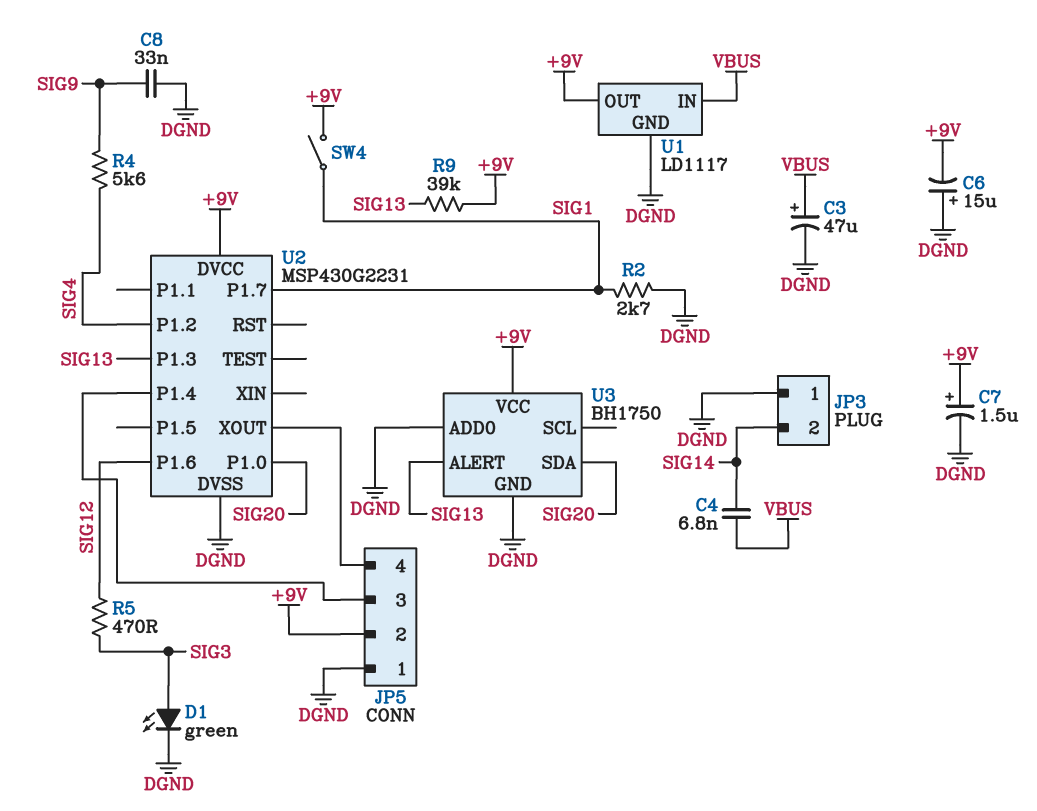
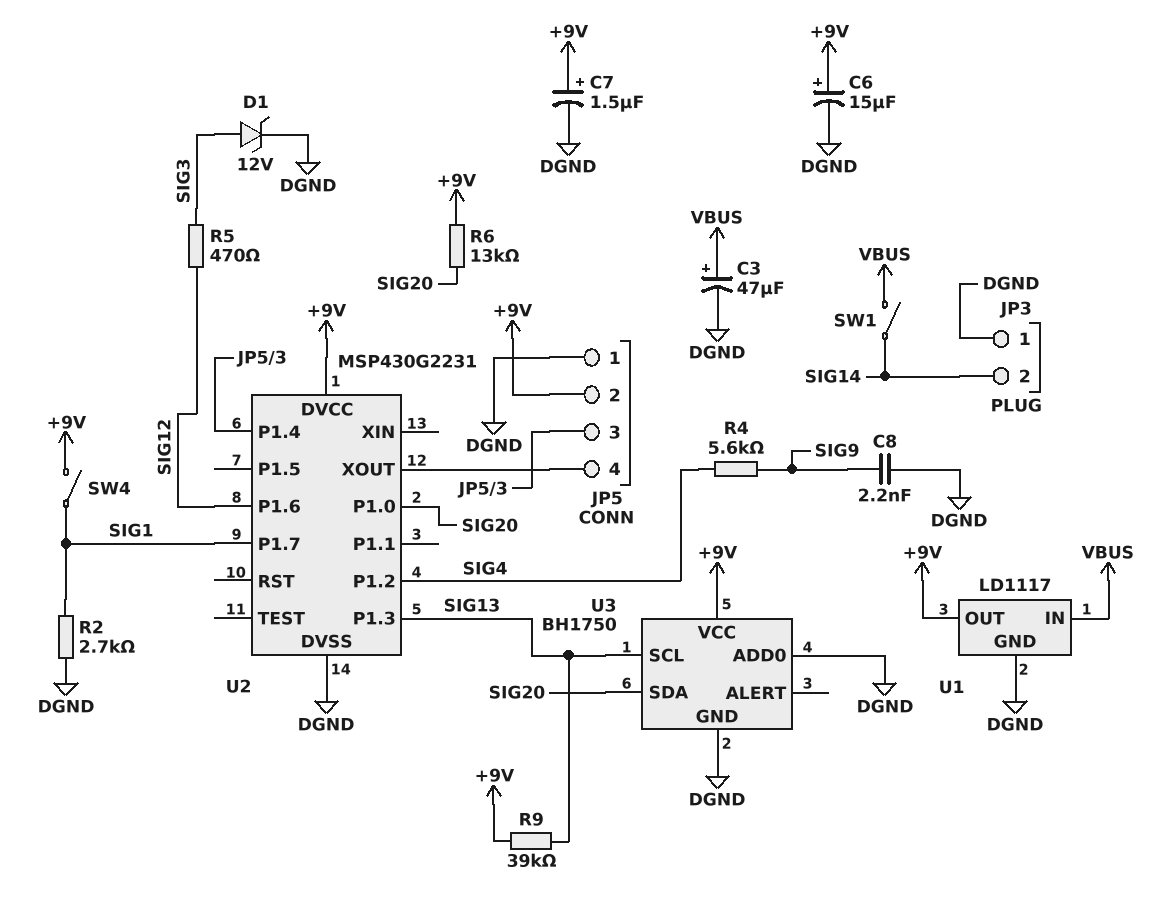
C4: 6.8nF (SIG14, VBUS) -> none
C6: 15uF (plus DGND, minus +9V) -> 15uF (plus +9V, minus DGND)
C8: 33nF (DGND, SIG9) -> 2.2nF (DGND, SIG9)
D1: LED green (A SIG3, K DGND) -> zener 12V (A SIG3, K DGND)
R6: none -> 13k (+9V, SIG20)
SW1: none -> switch (SIG14, VBUS)
U3 pin ALERT: SIG13 -> none
U3 pin SCL: none -> SIG13

